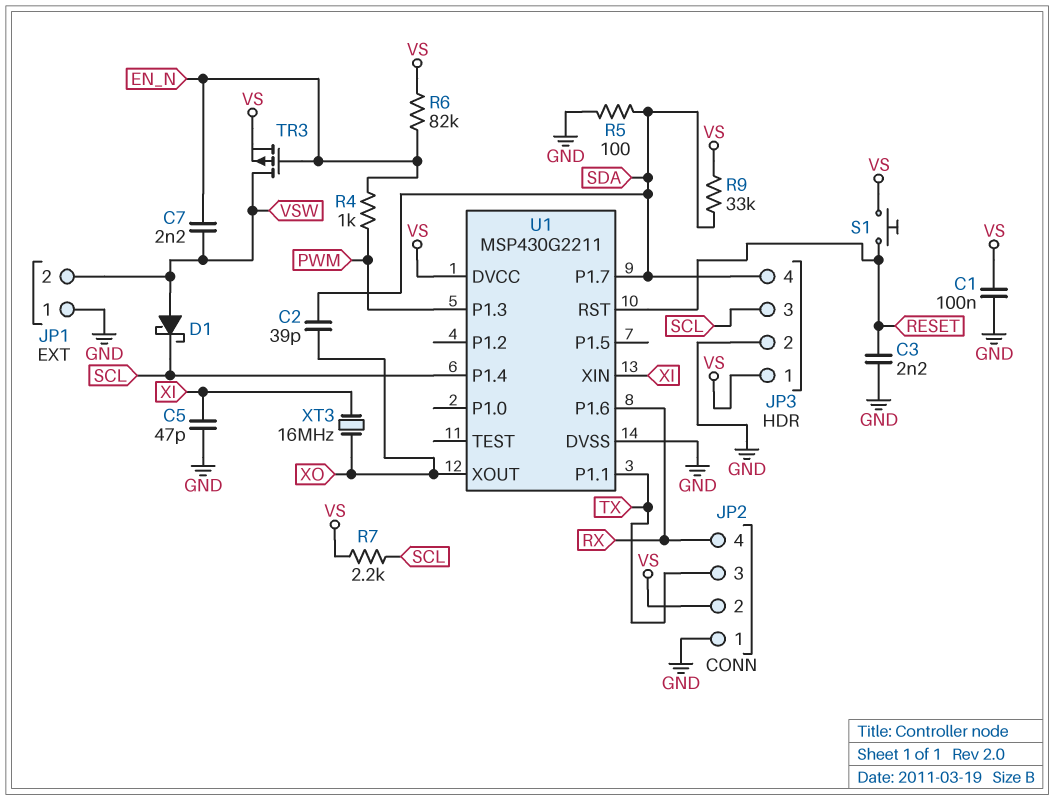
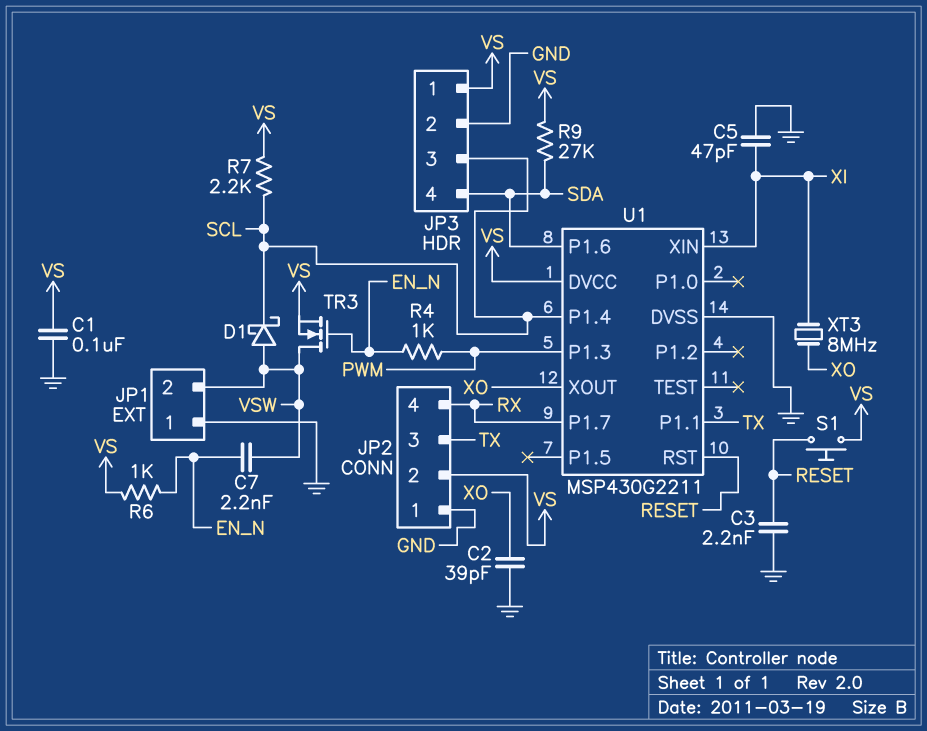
C2: 39pF (SDA, XO) -> 39pF (GND, XO)
R5: 100 (GND, SDA) -> none
R6: 82k (EN_N, VS) -> 1k (EN_N, VS)
R9: 33k (SDA, VS) -> 27k (SDA, VS)
TR3: PMOS (G EN_N, D VSW, S VS) -> NMOS (G EN_N, D VSW, S VS)
U1 pin P1.6: RX -> SDA
U1 pin P1.7: SDA -> RX
XT3: 16MHz (XI, XO) -> 8MHz (XI, XO)

